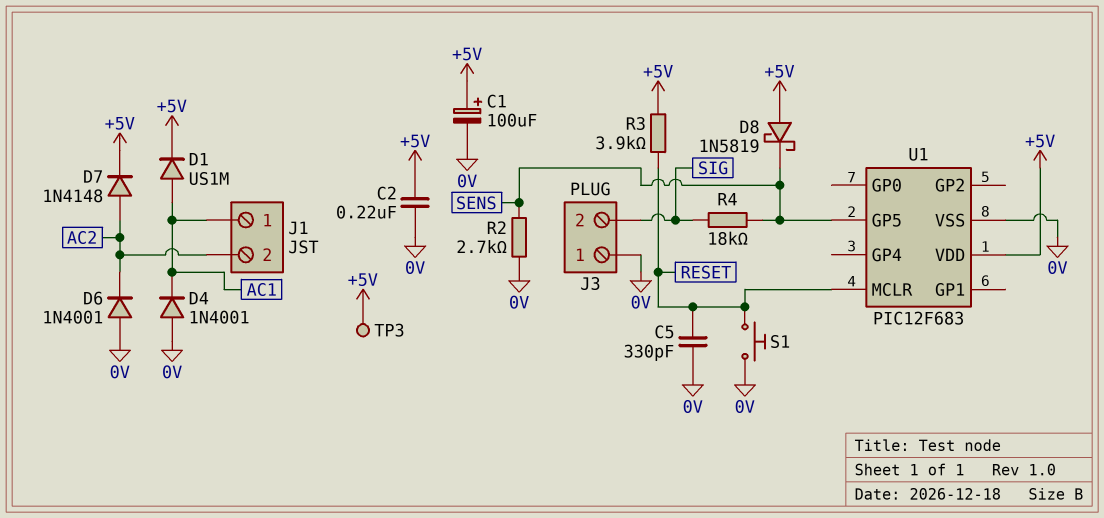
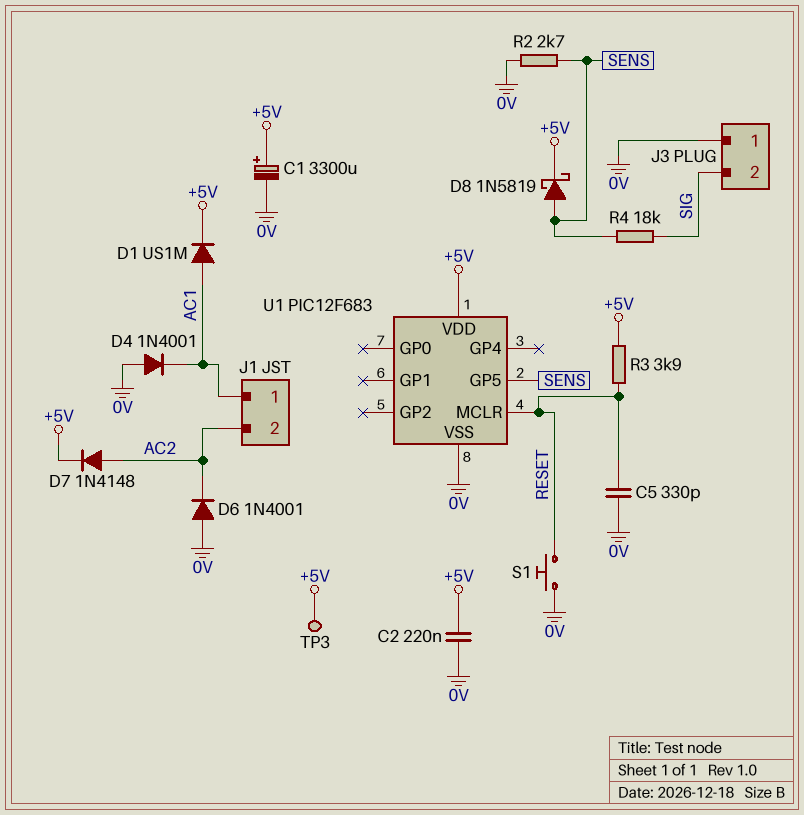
C1: 100uF (plus +5V, minus 0V) -> 3300uF (plus +5V, minus 0V)
D8: schottky 1N5819 (A +5V, K SENS) -> schottky 1N5819 (A SENS, K +5V)

